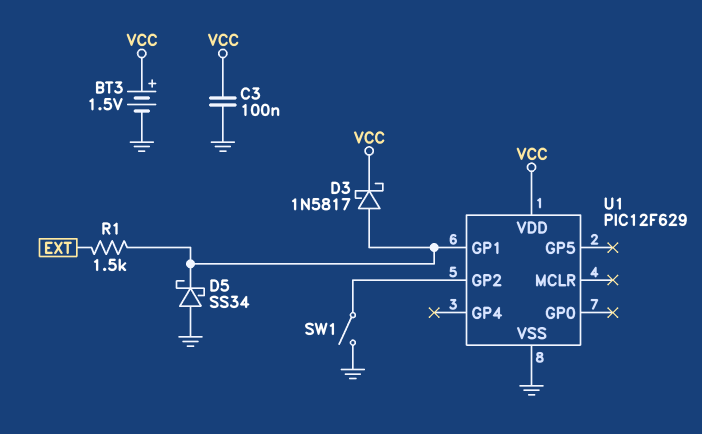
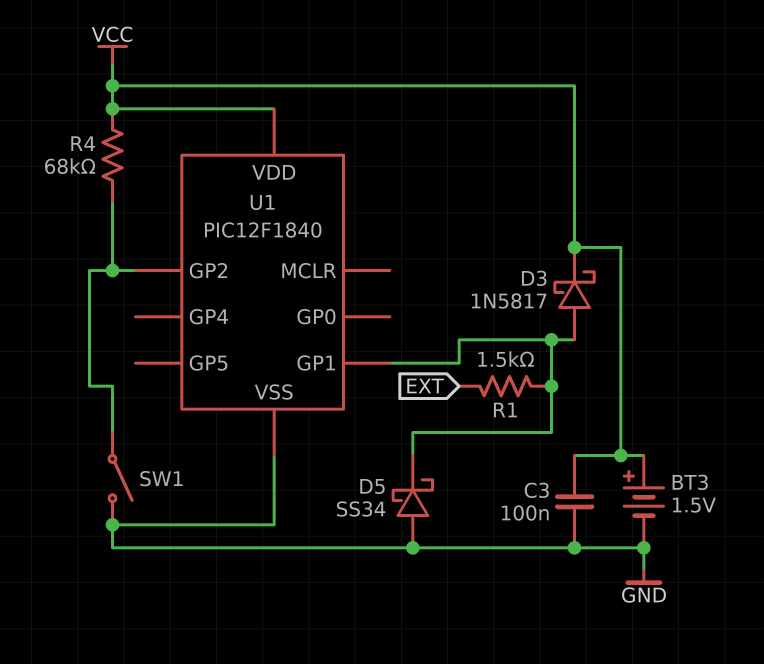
R4: none -> 68k (U1/GP2, VCC)
U1: PIC12F629 -> PIC12F1840

